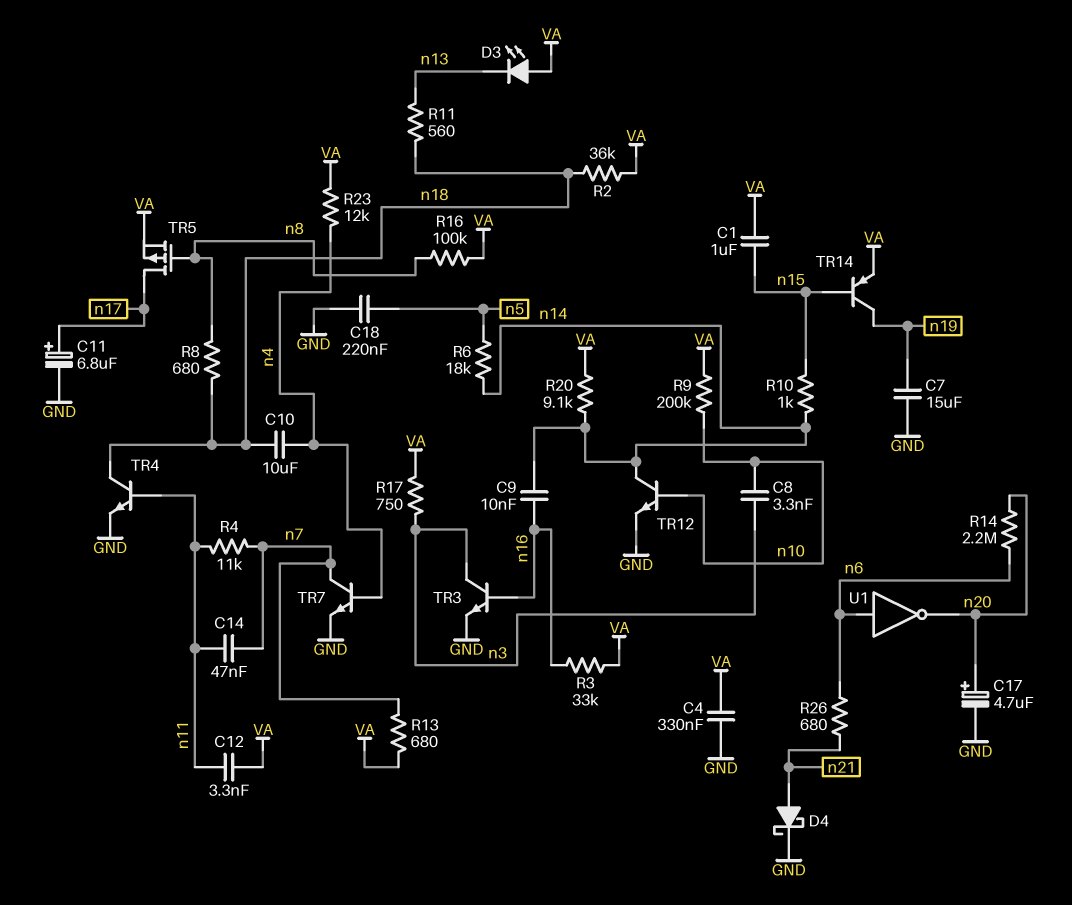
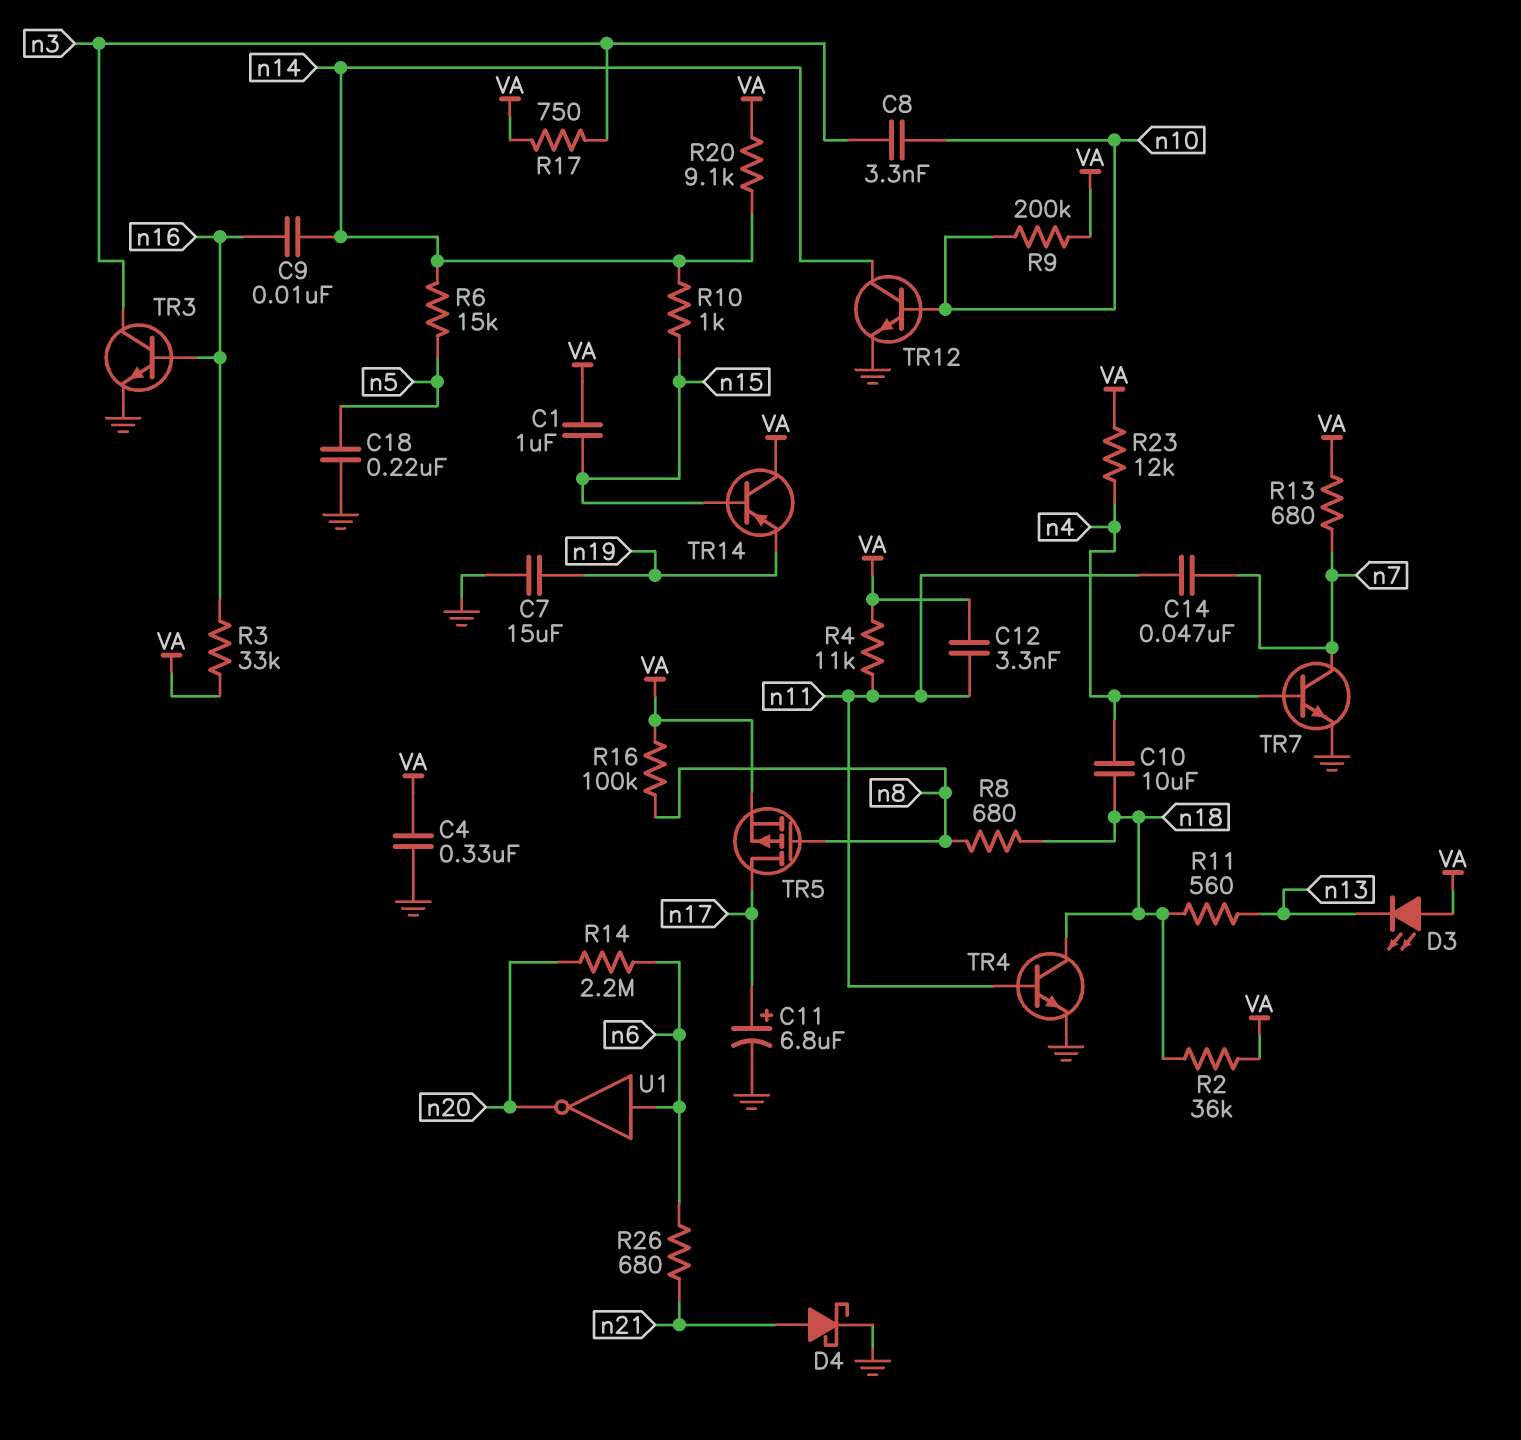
C17: 4.7uF (plus n20, minus GND) -> none
R4: 11k (n7, n11) -> 11k (VA, n11)
R6: 18k (n5, n14) -> 15k (n5, n14)
TR14: PNP (B n15, C n19, E VA) -> PNP (B n15, C VA, E n19)

